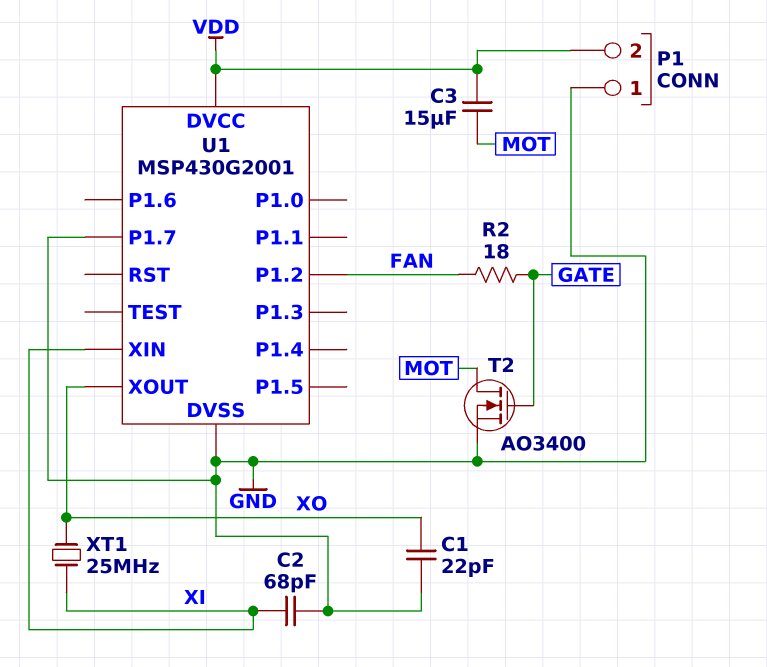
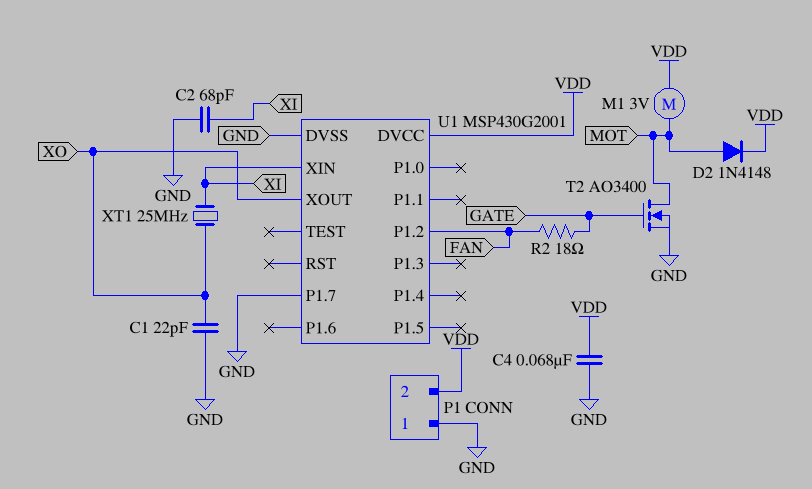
C3: 15uF (MOT, VDD) -> none
C4: none -> 68nF (GND, VDD)
D2: none -> diode 1N4148 (A MOT, K VDD)
M1: none -> motor 3V (MOT, VDD)

